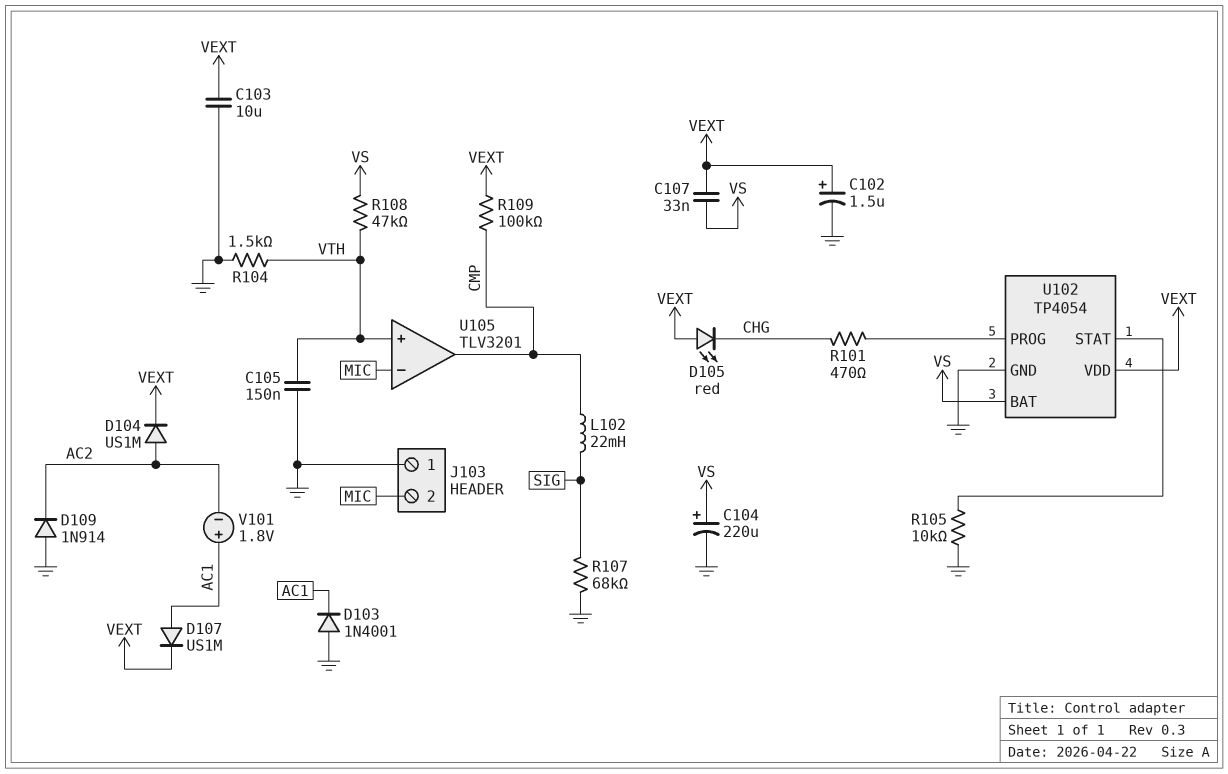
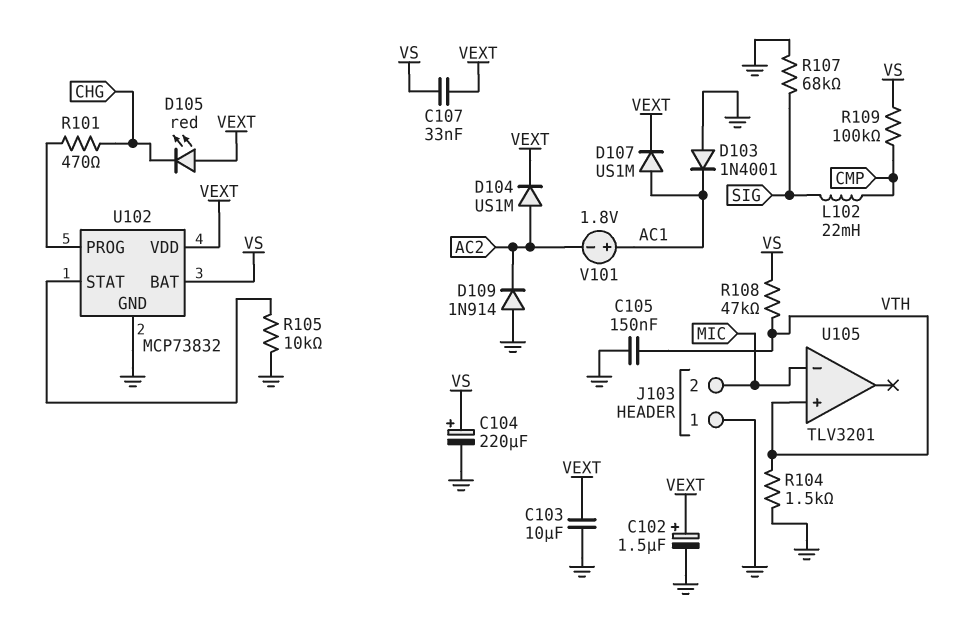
R109: 100k (CMP, VEXT) -> 100k (CMP, VS)
U102: TP4054 -> MCP73832
U105 pin out: CMP -> none

